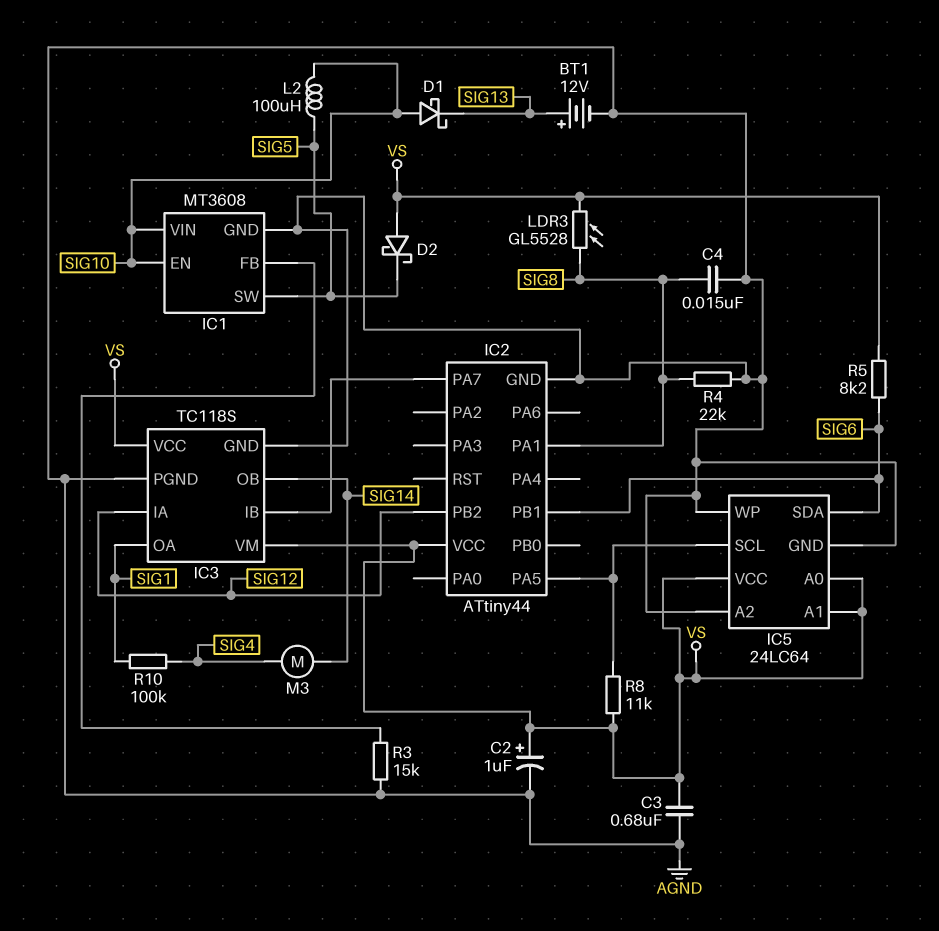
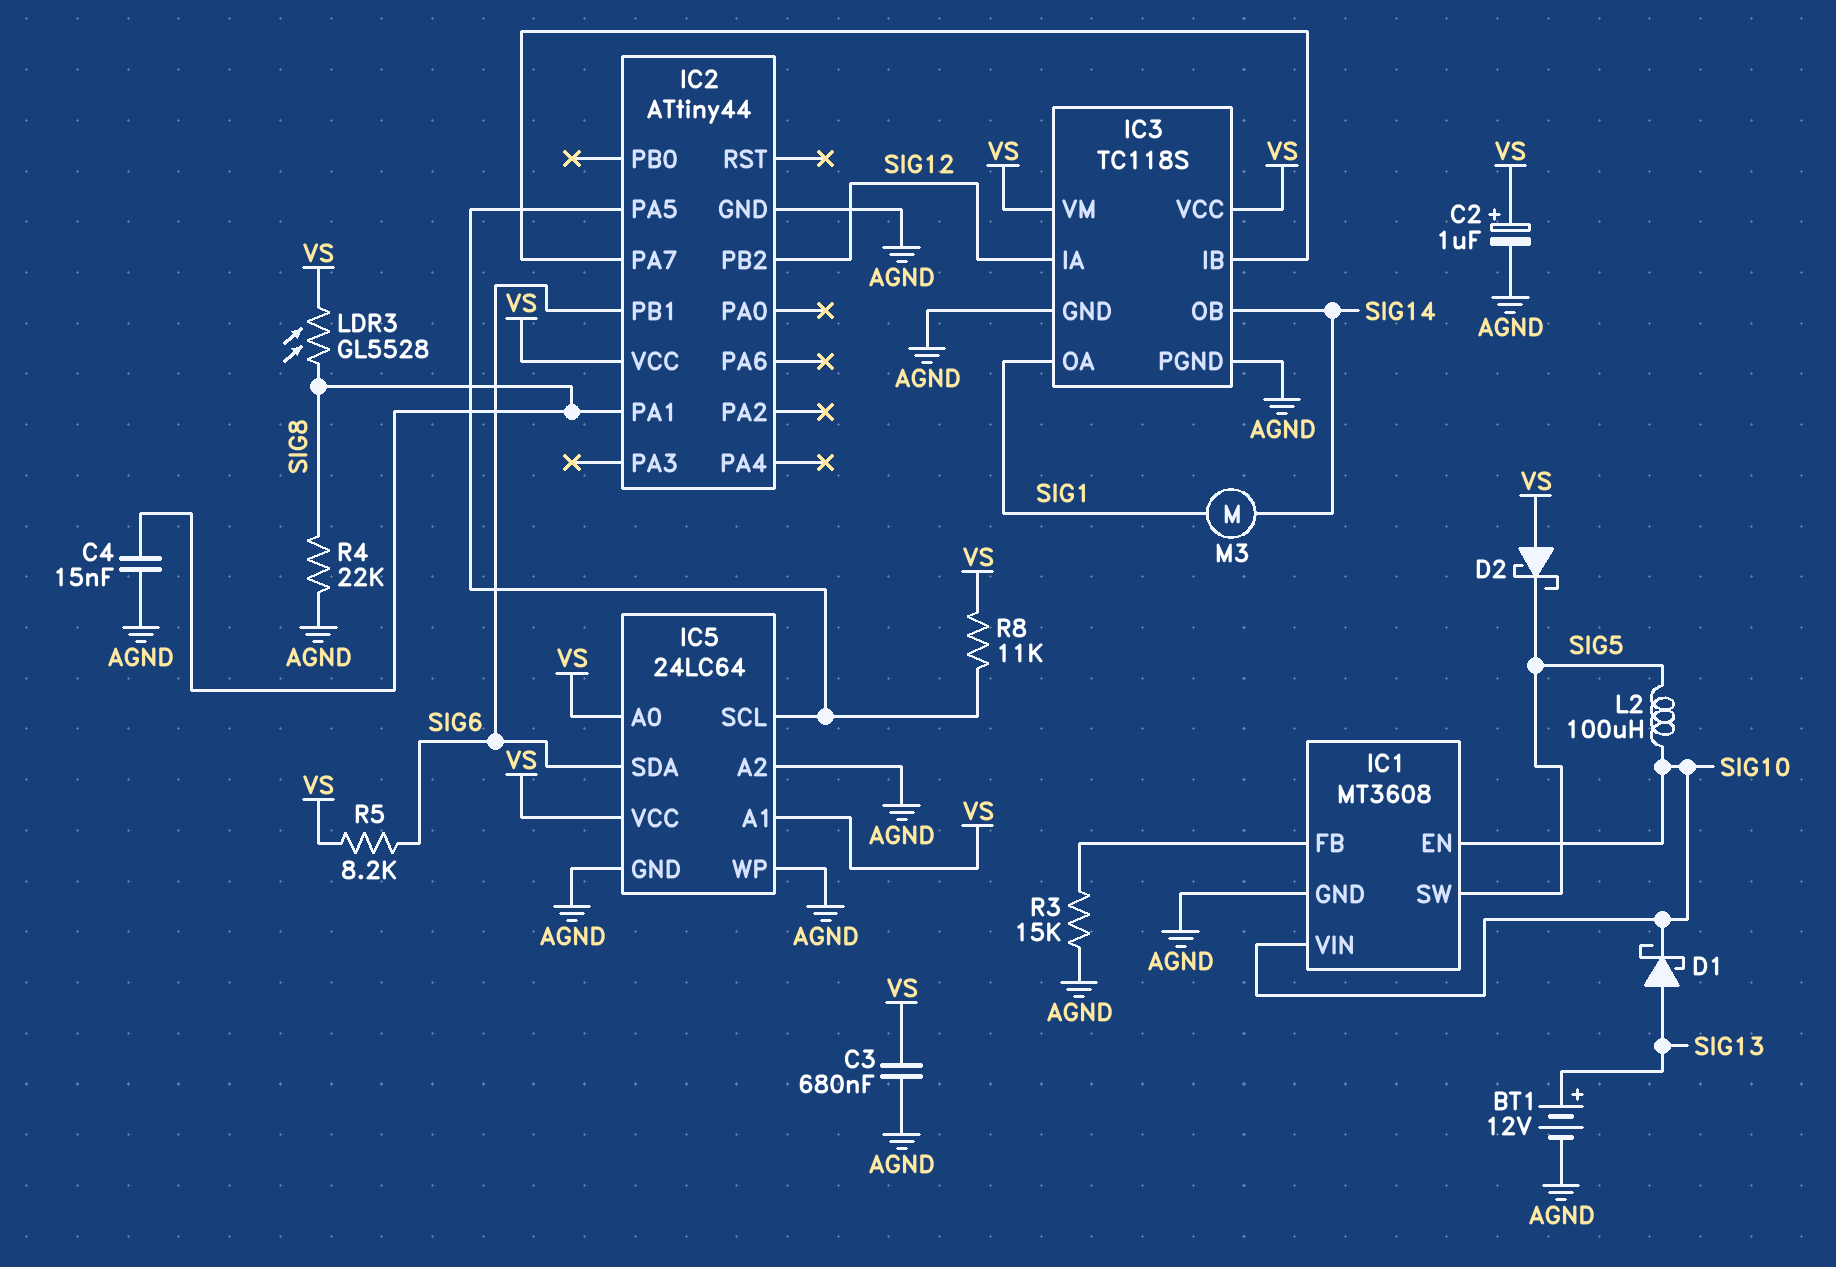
D1: schottky (A SIG10, K SIG13) -> schottky (A SIG13, K SIG10)
M3: motor (SIG4, SIG14) -> motor (SIG1, SIG14)
R10: 100k (SIG1, SIG4) -> none

